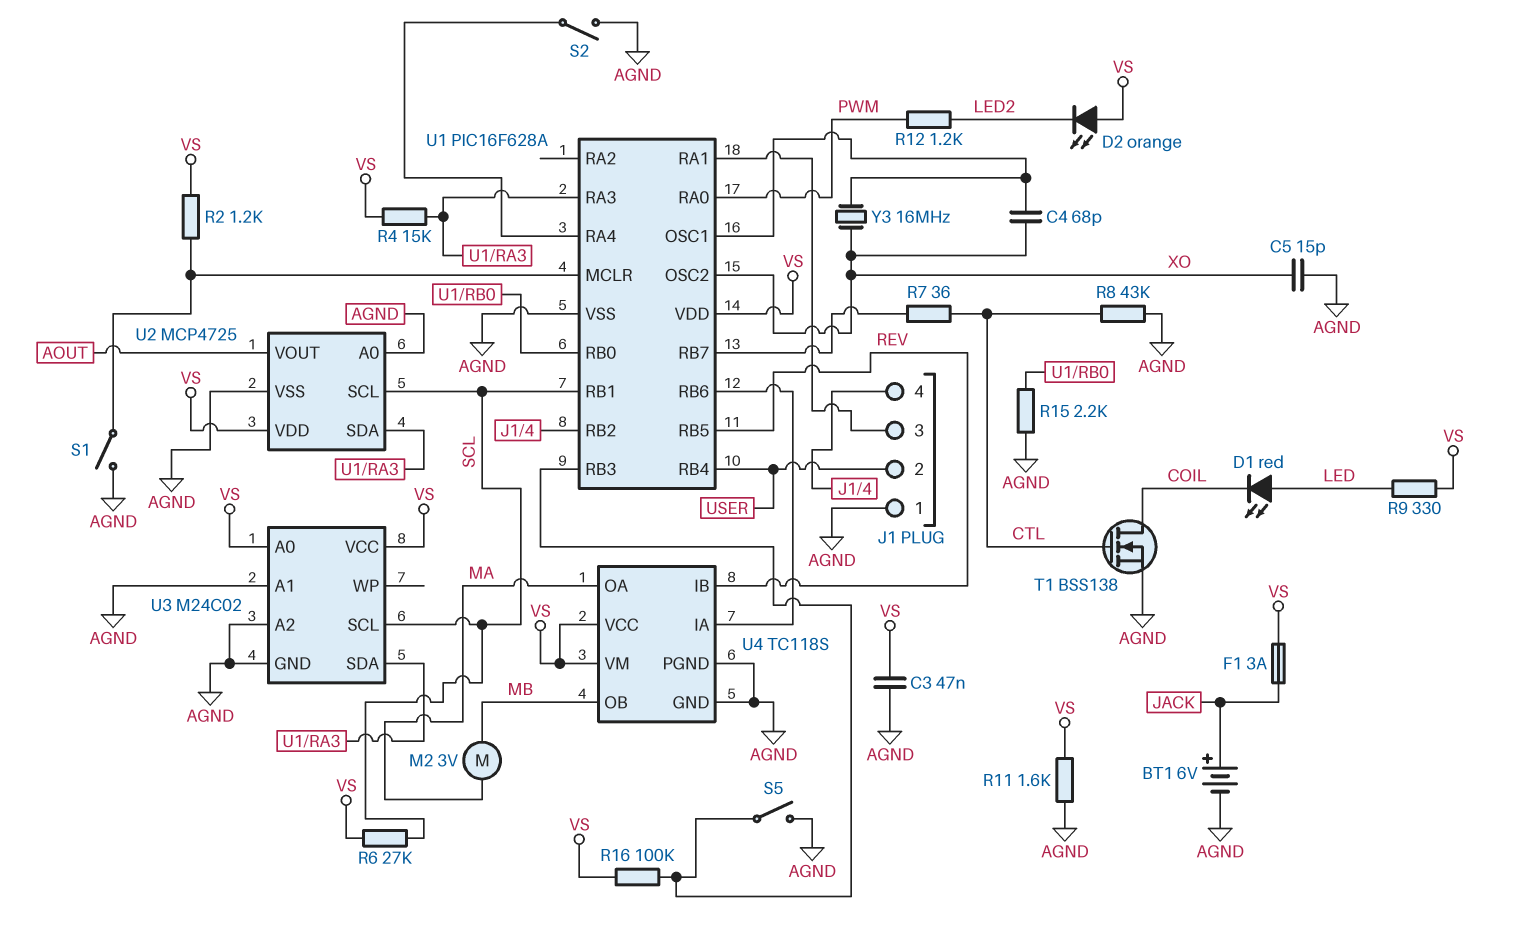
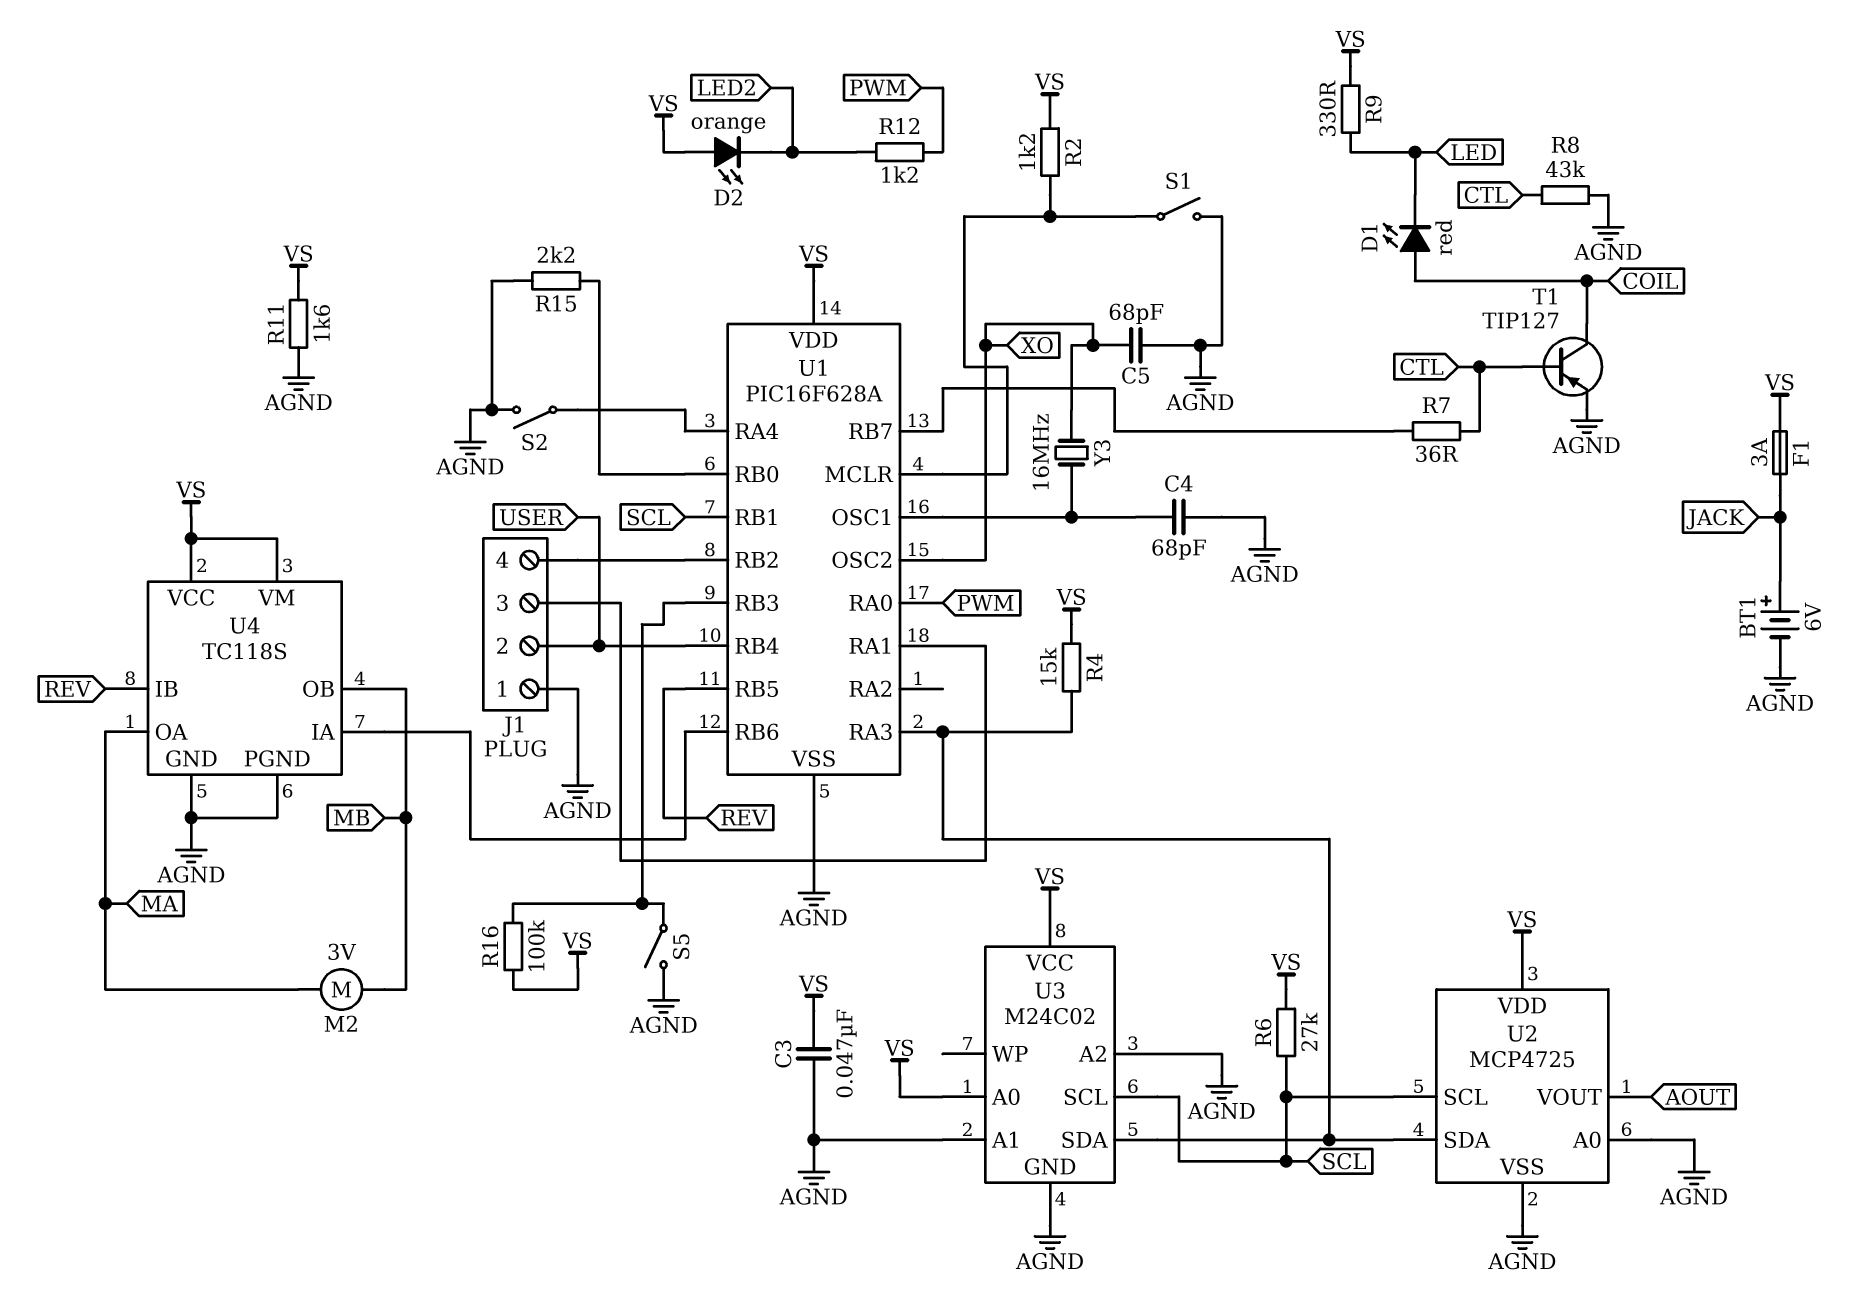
C4: 68pF (U1/OSC1, XO) -> 68pF (AGND, U1/OSC1)
C5: 15pF (AGND, XO) -> 68pF (AGND, XO)
D1: LED red (A LED, K COIL) -> LED red (A COIL, K LED)
T1: NMOS BSS138 (G CTL, D COIL, S AGND) -> PNP TIP127 (B CTL, C COIL, E AGND)

